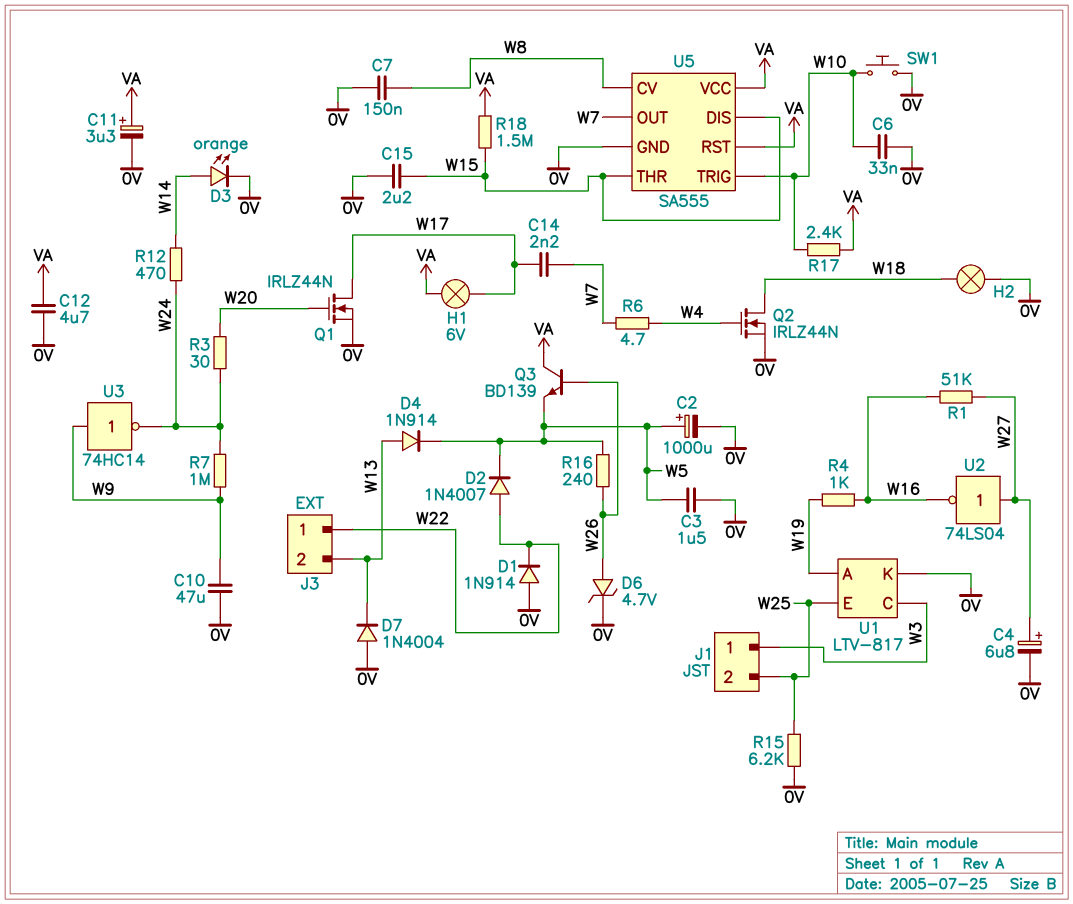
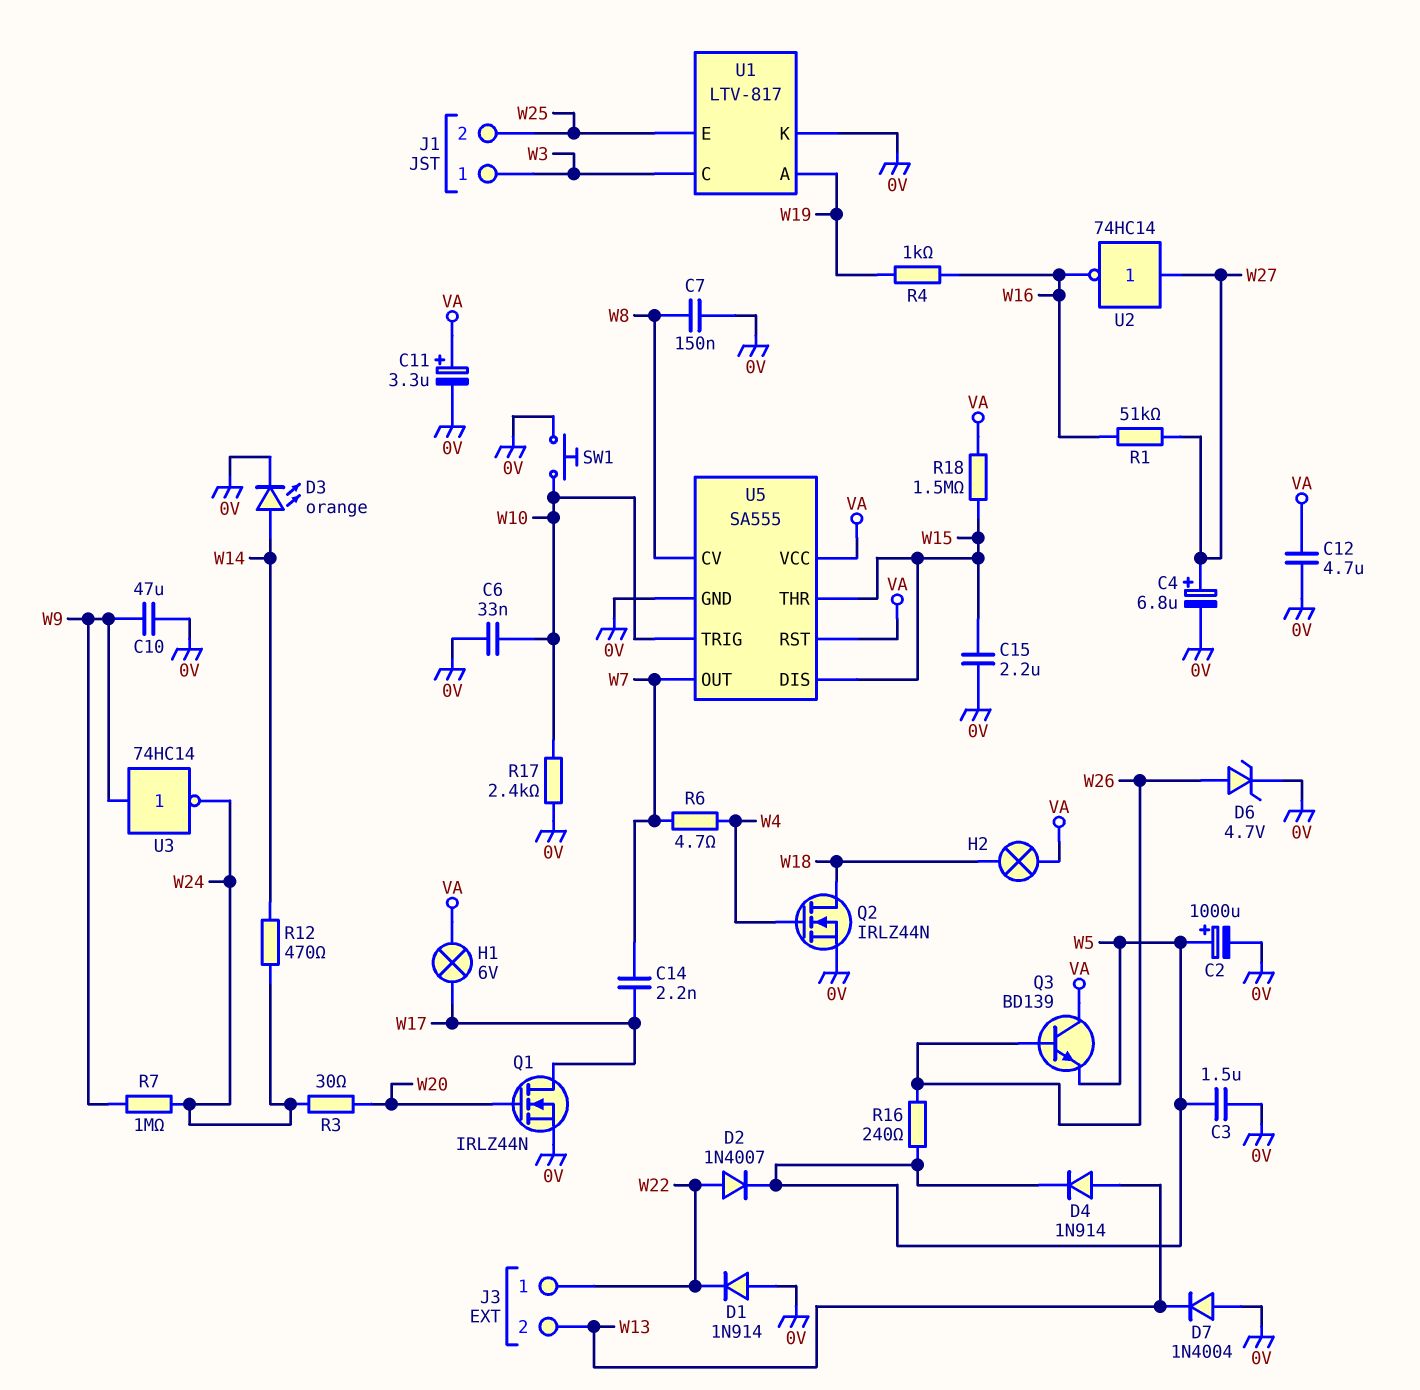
H2: lamp (0V, W18) -> lamp (VA, W18)
R15: 6.2k (0V, W25) -> none
R17: 2.4k (VA, W10) -> 2.4k (0V, W10)
U2: NOT 74LS04 (in W27, out W16) -> NOT 74HC14 (in W27, out W16)

